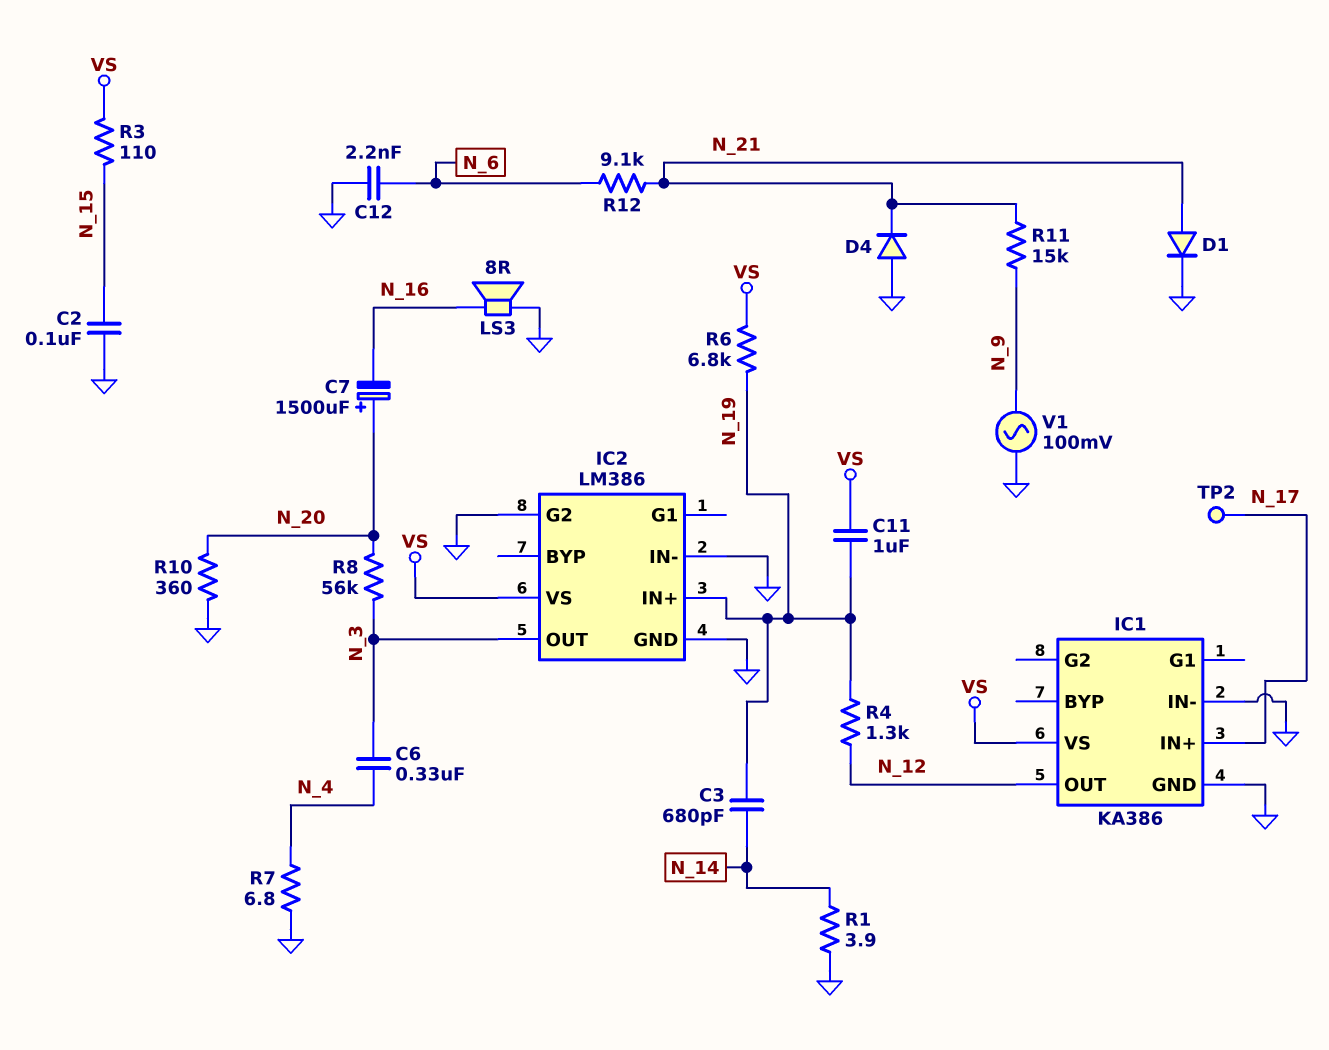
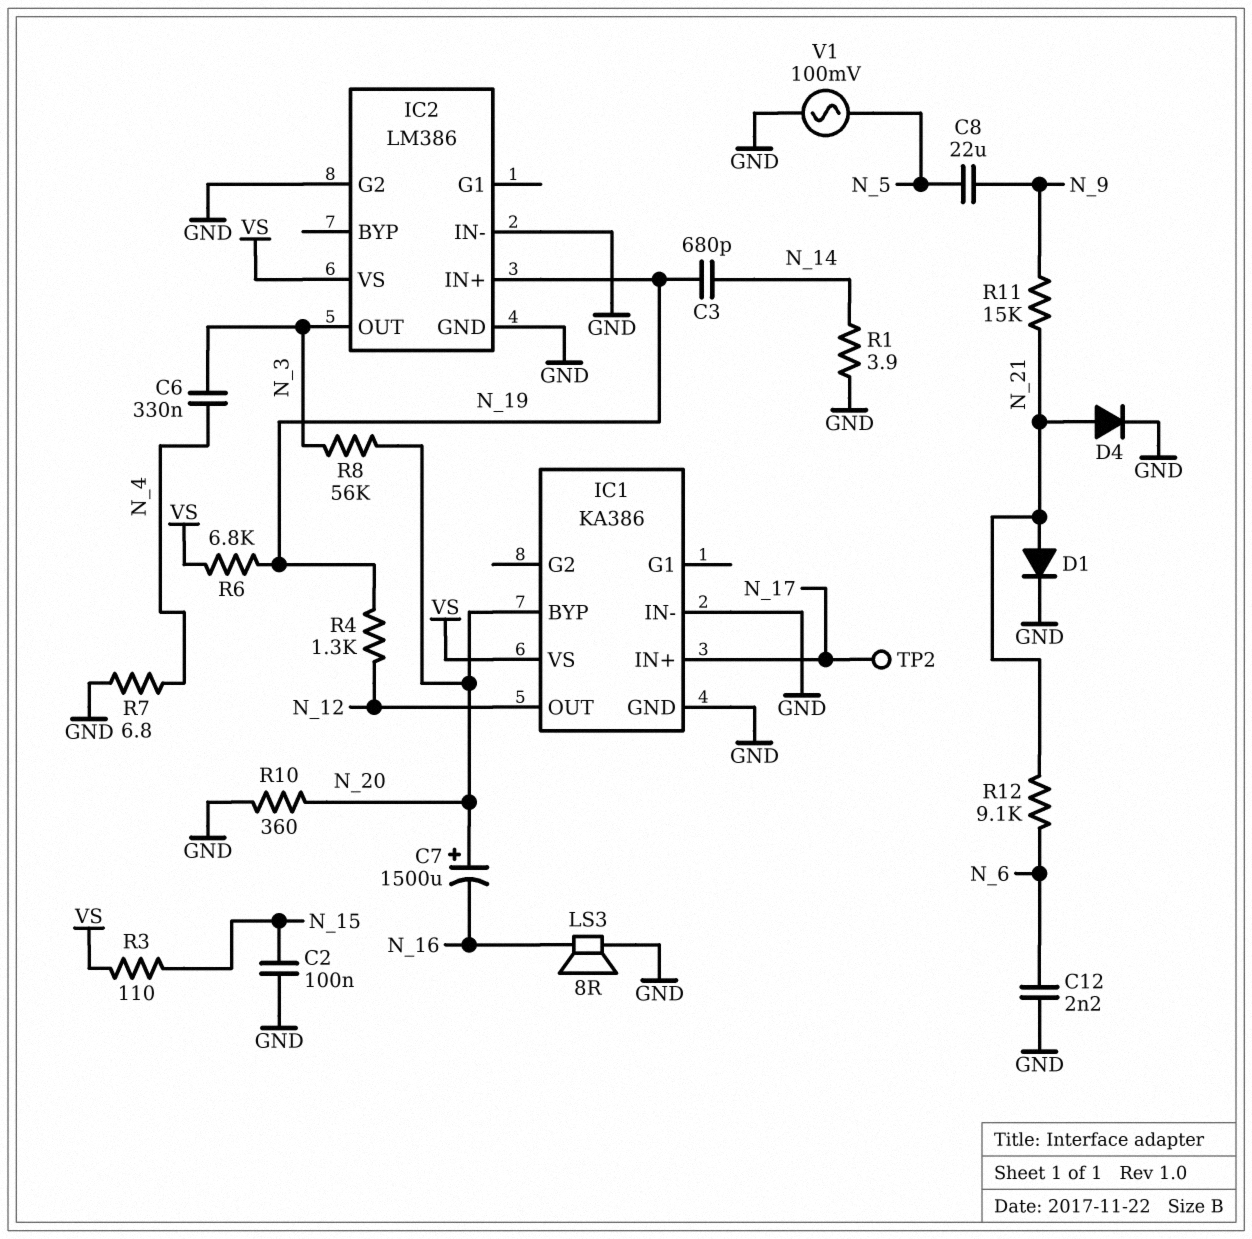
C8: none -> 22uF (N_5, N_9)
C11: 1uF (N_19, VS) -> none
D4: diode (A GND, K N_21) -> diode (A N_21, K GND)
IC1 pin BYP: none -> N_20
V1: AC 100mV (GND, N_9) -> AC 100mV (GND, N_5)

